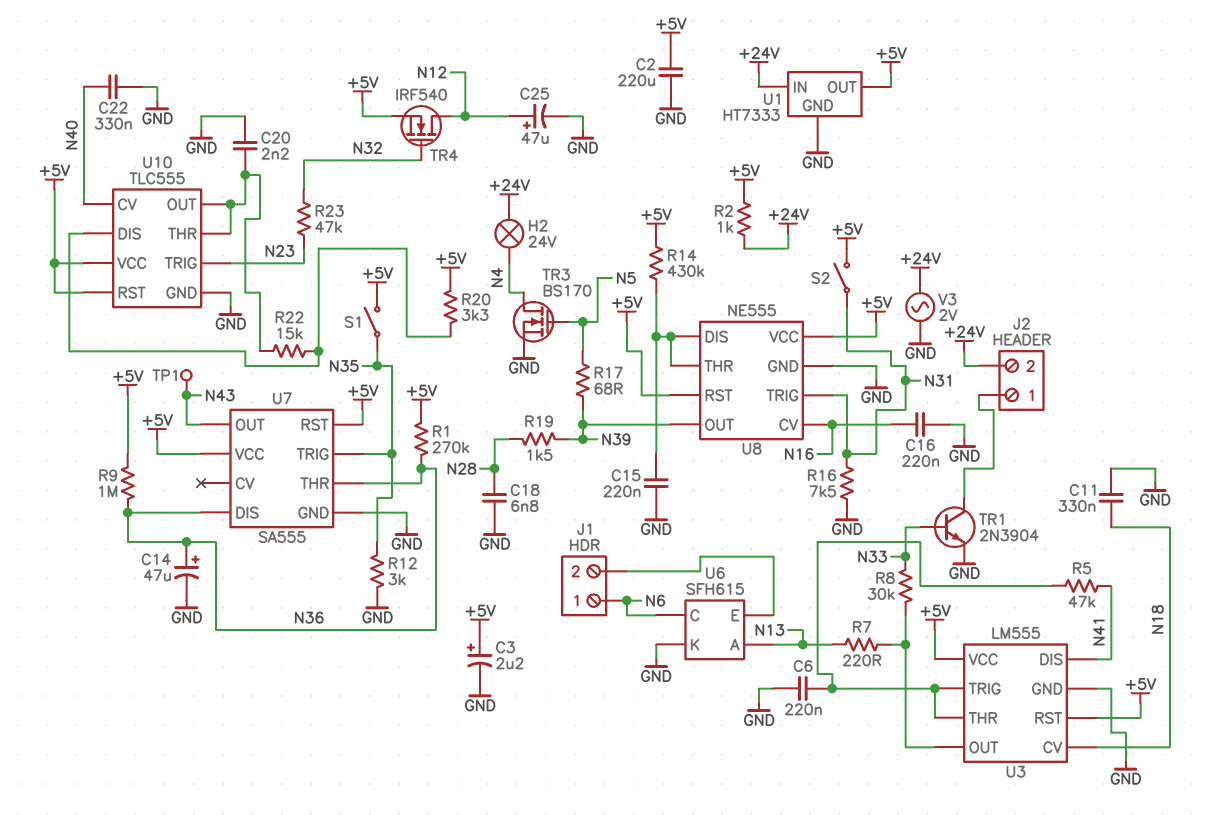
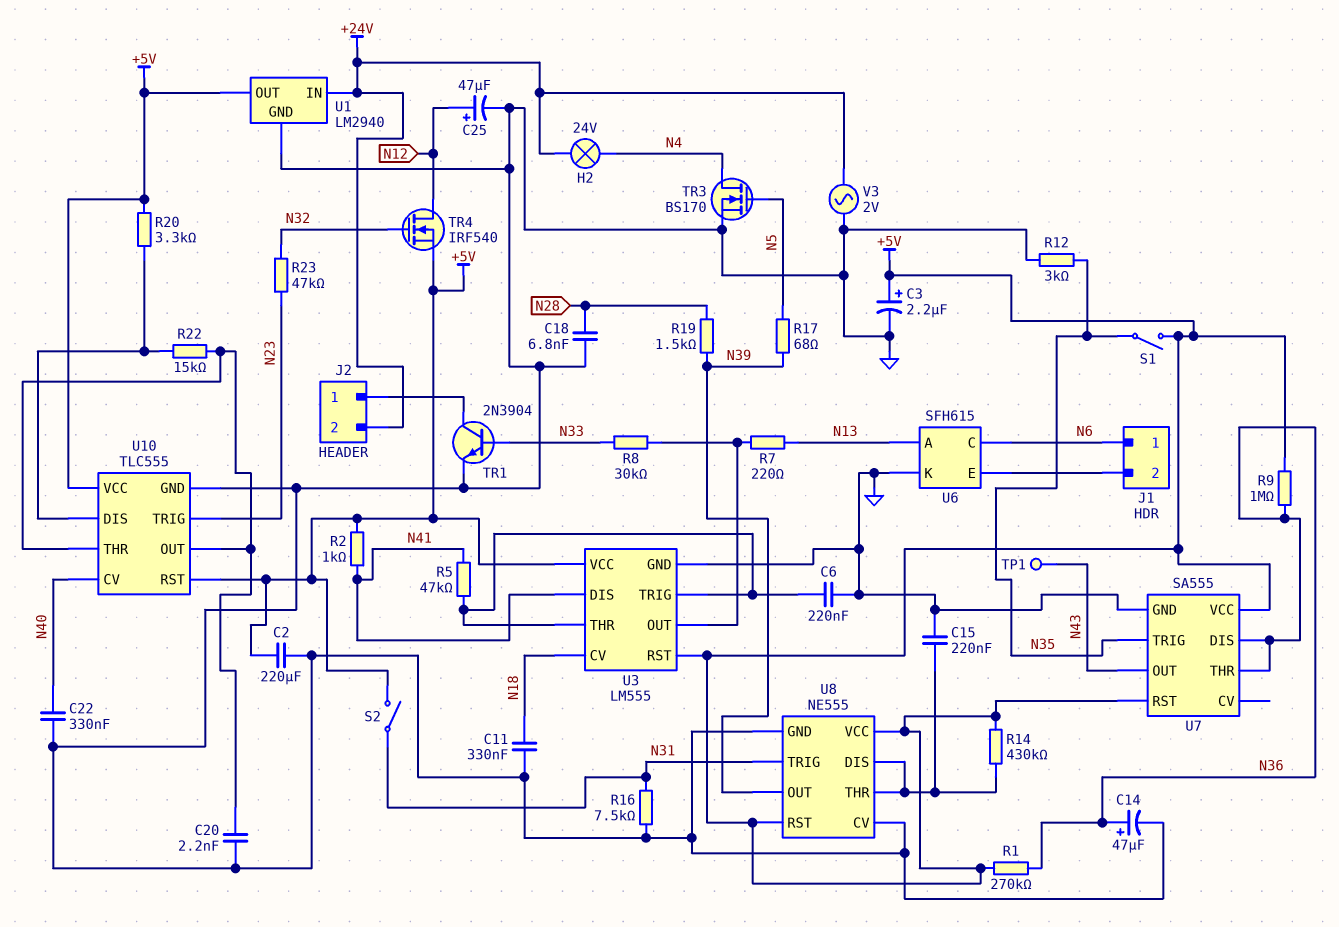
C16: 220nF (GND, N16) -> none
R2: 1k (+5V, +24V) -> 1k (+5V, N41)
U1: HT7333 -> LM2940
U8 pin CV: N16 -> GND

